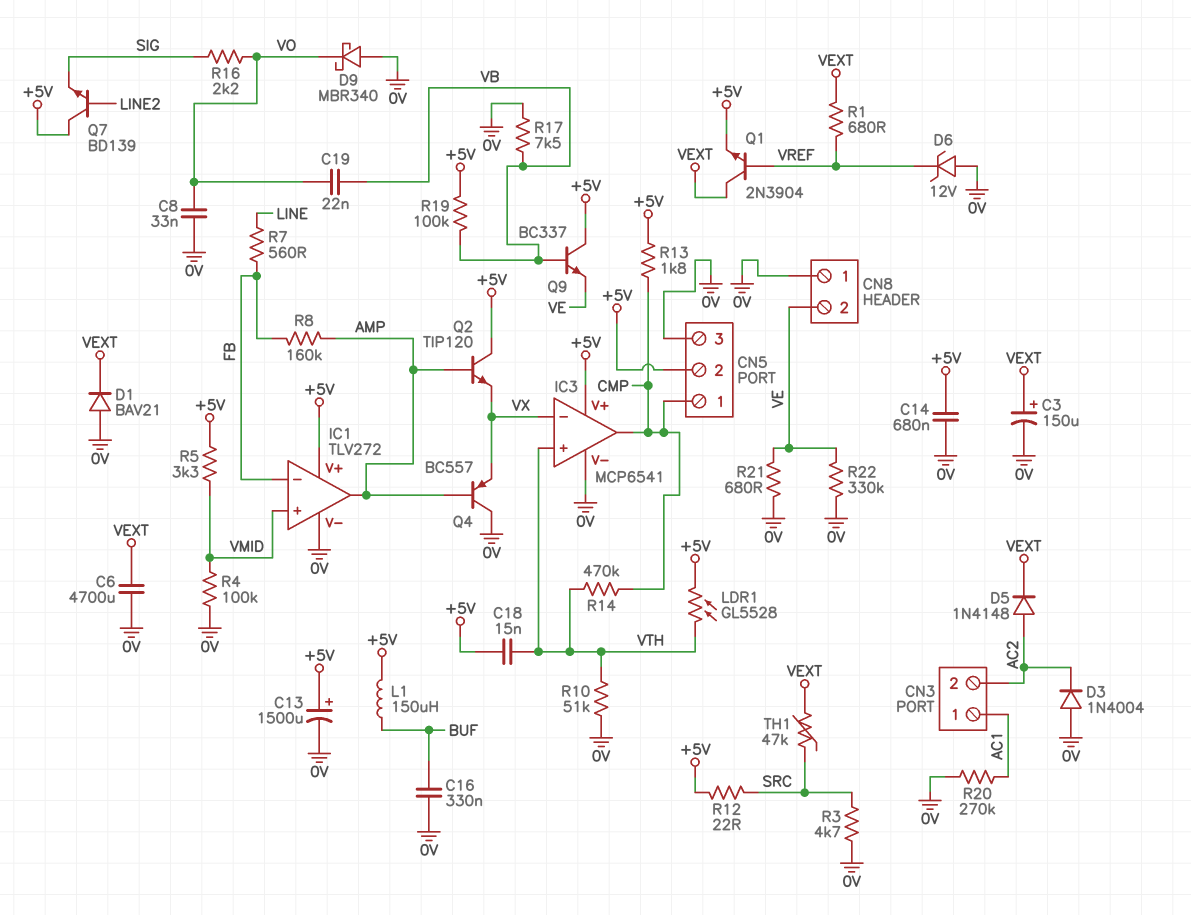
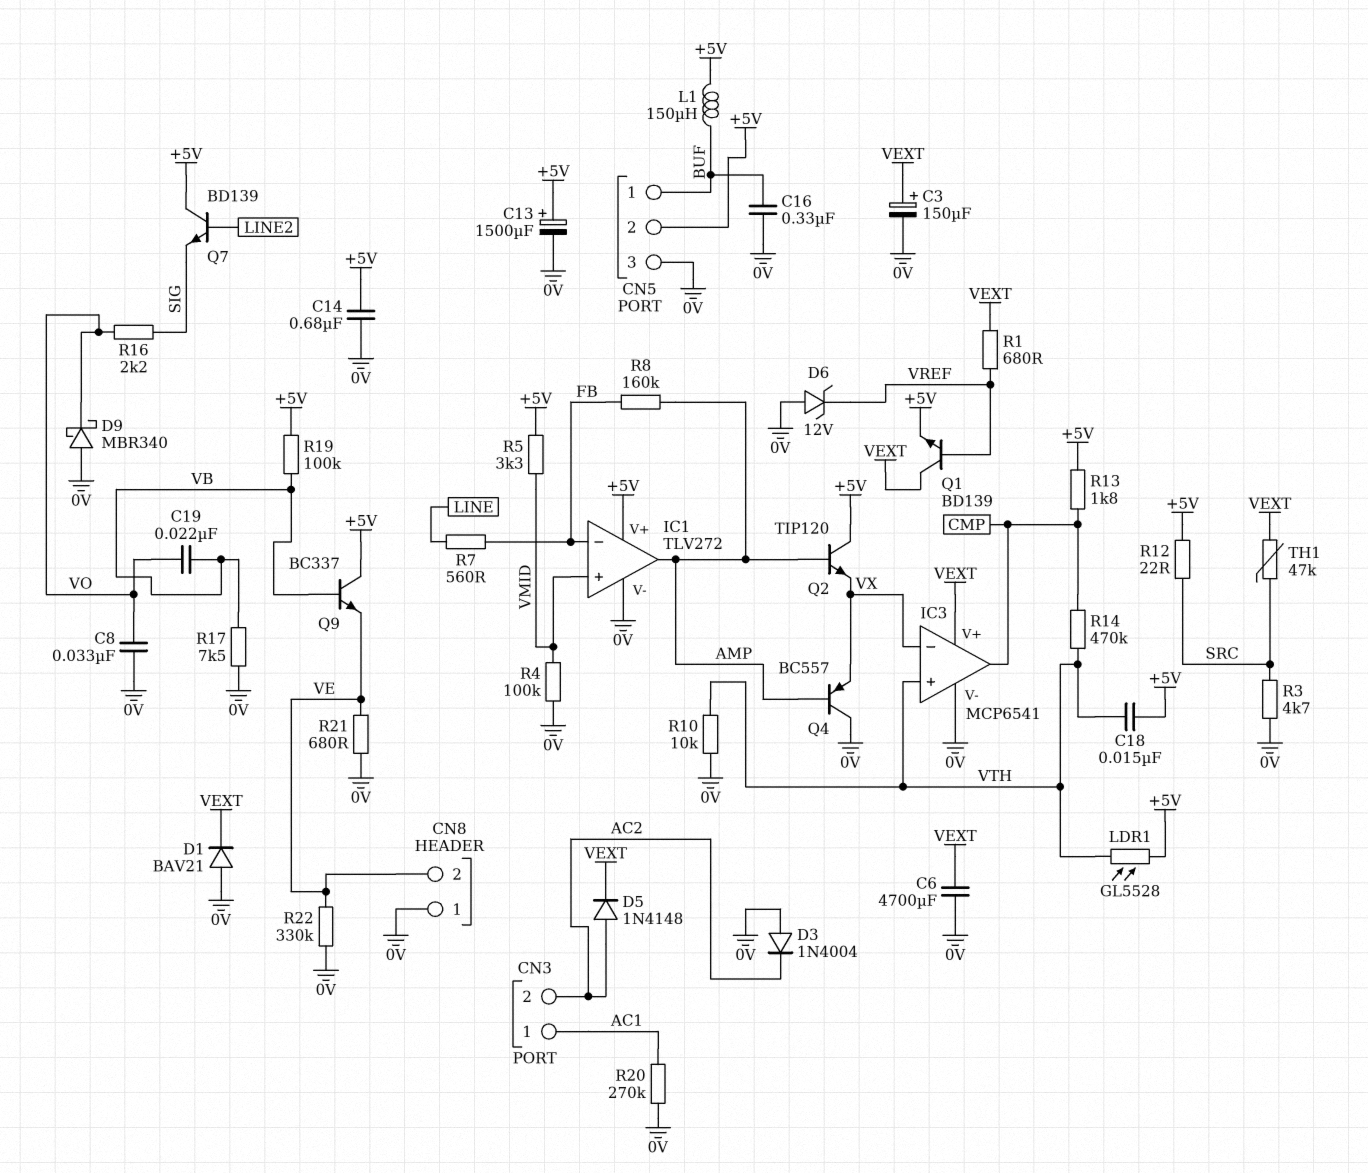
CN5 pin 1: CMP -> BUF
IC3 pin V+: +5V -> VEXT
Q1: NPN 2N3904 (B VREF, C VEXT, E +5V) -> NPN BD139 (B VREF, C VEXT, E +5V)
R10: 51k (0V, VTH) -> 10k (0V, VTH)

